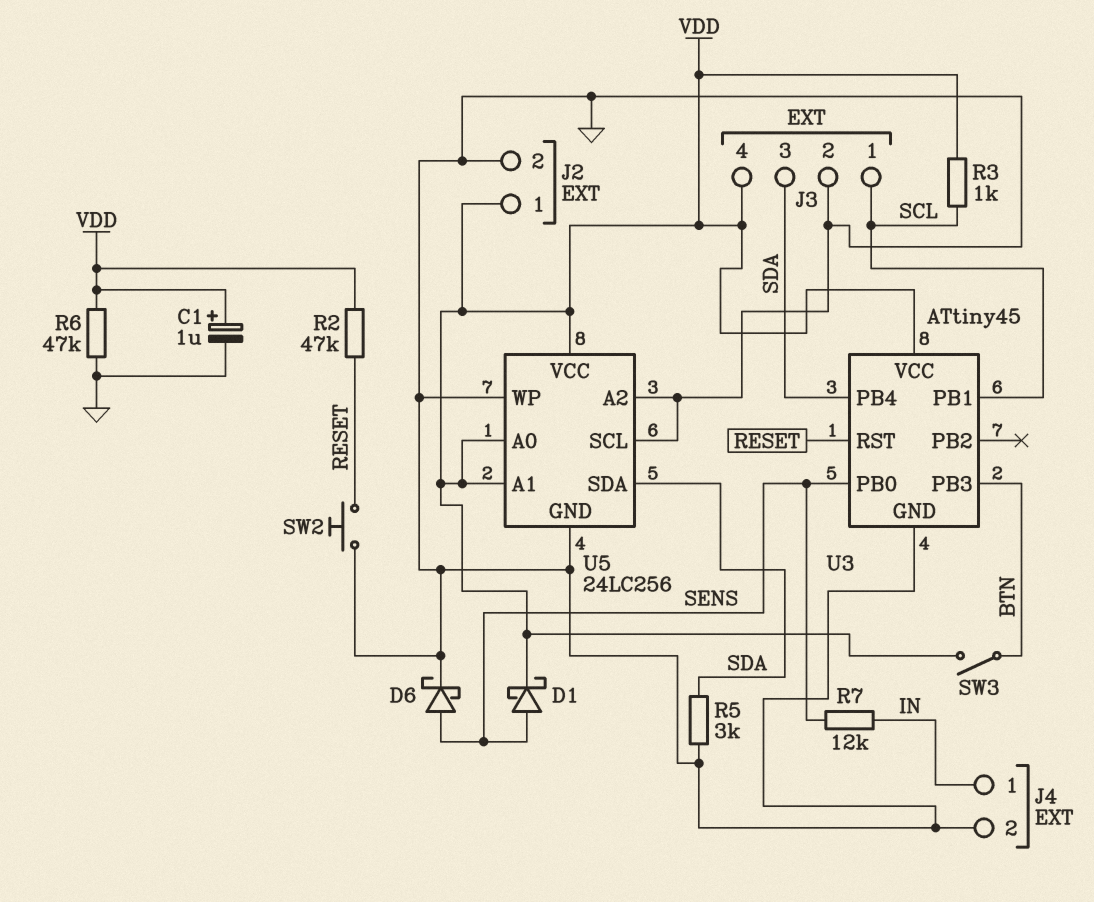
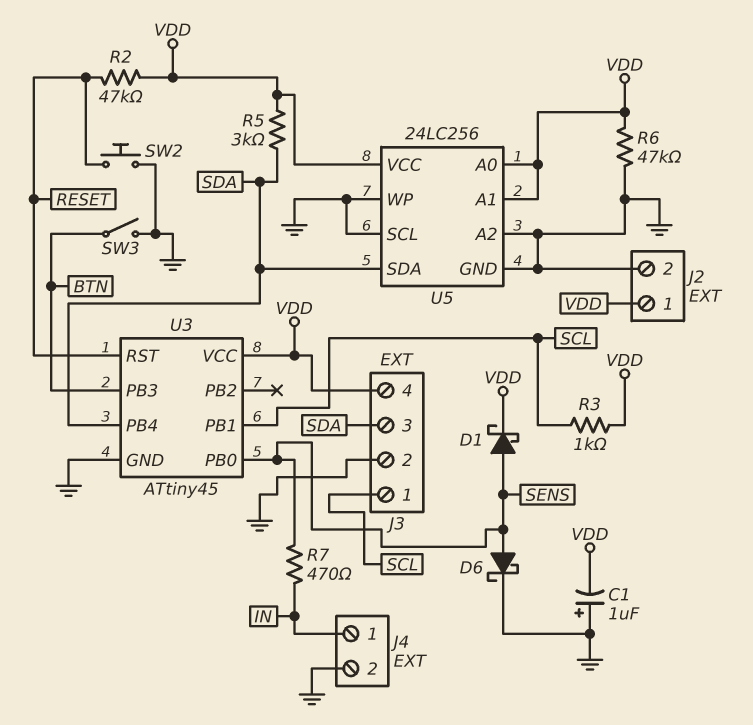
C1: 1uF (plus VDD, minus GND) -> 1uF (plus GND, minus VDD)
R5: 3k (GND, SDA) -> 3k (SDA, VDD)
R7: 12k (IN, SENS) -> 470 (IN, SENS)
SW3: switch (BTN, VDD) -> switch (BTN, GND)

